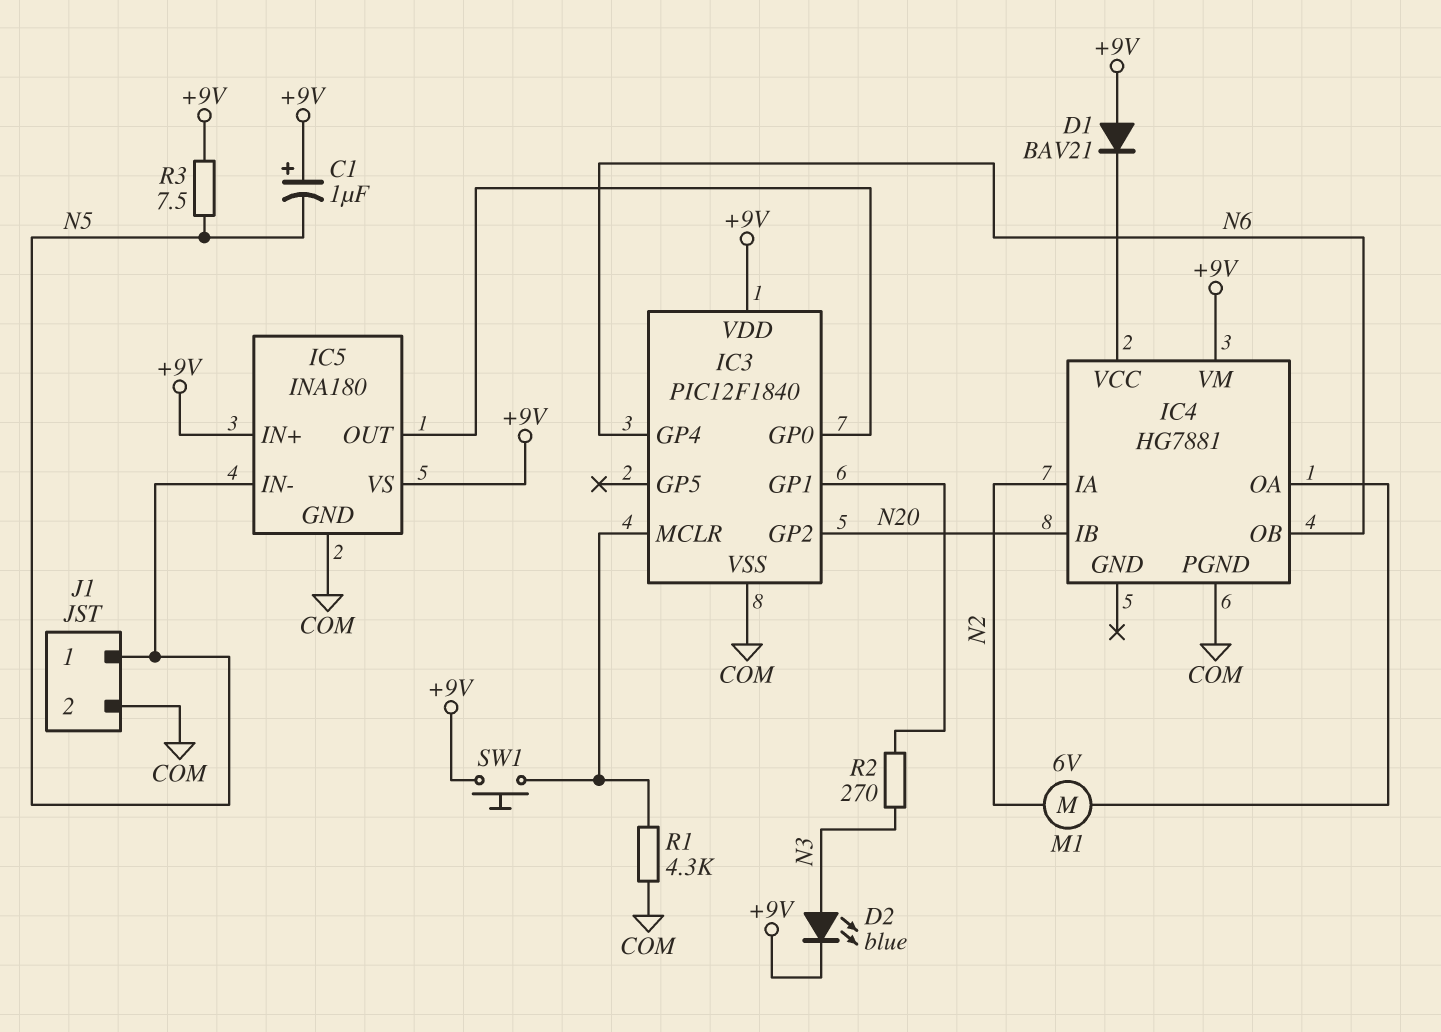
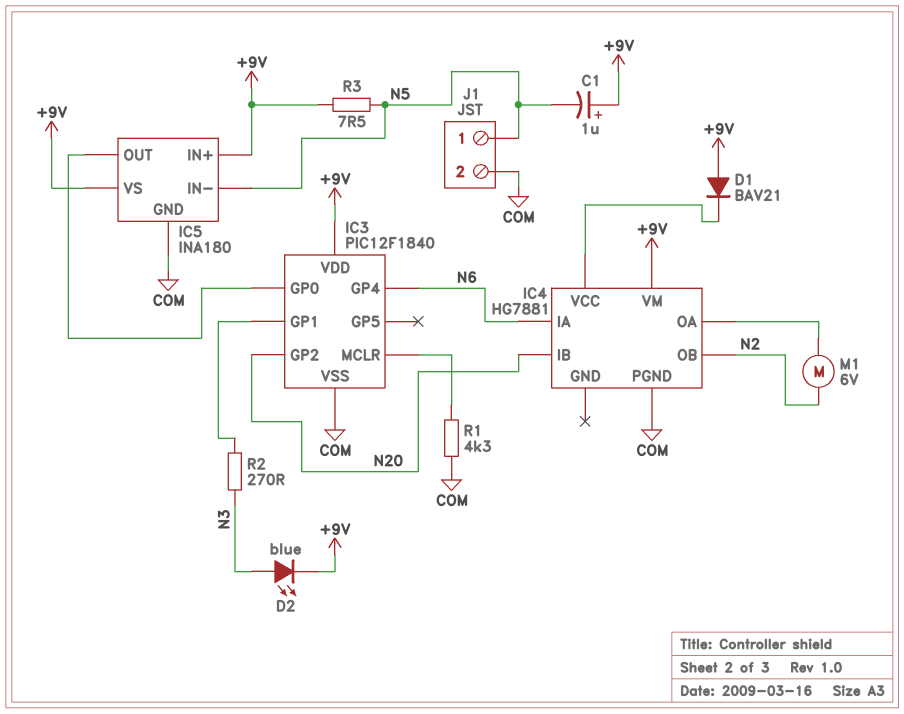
IC4 pin IA: N2 -> N6
IC4 pin OB: N6 -> N2
SW1: button (+9V, IC3/MCLR) -> none

